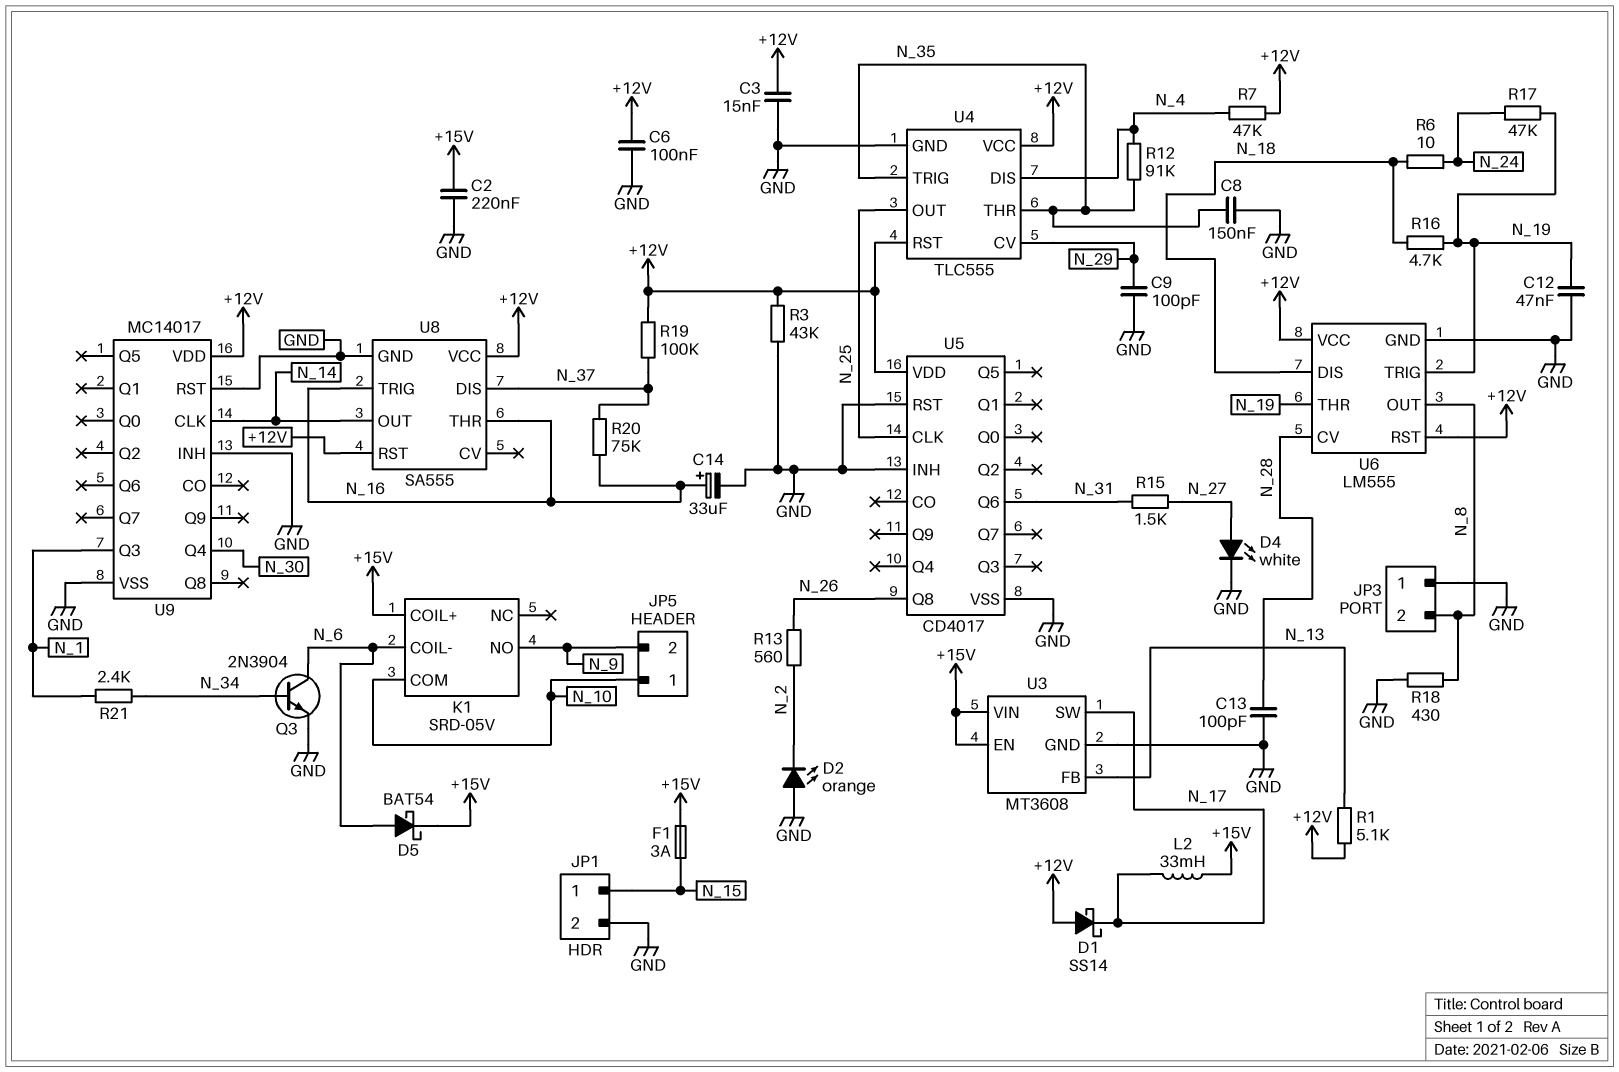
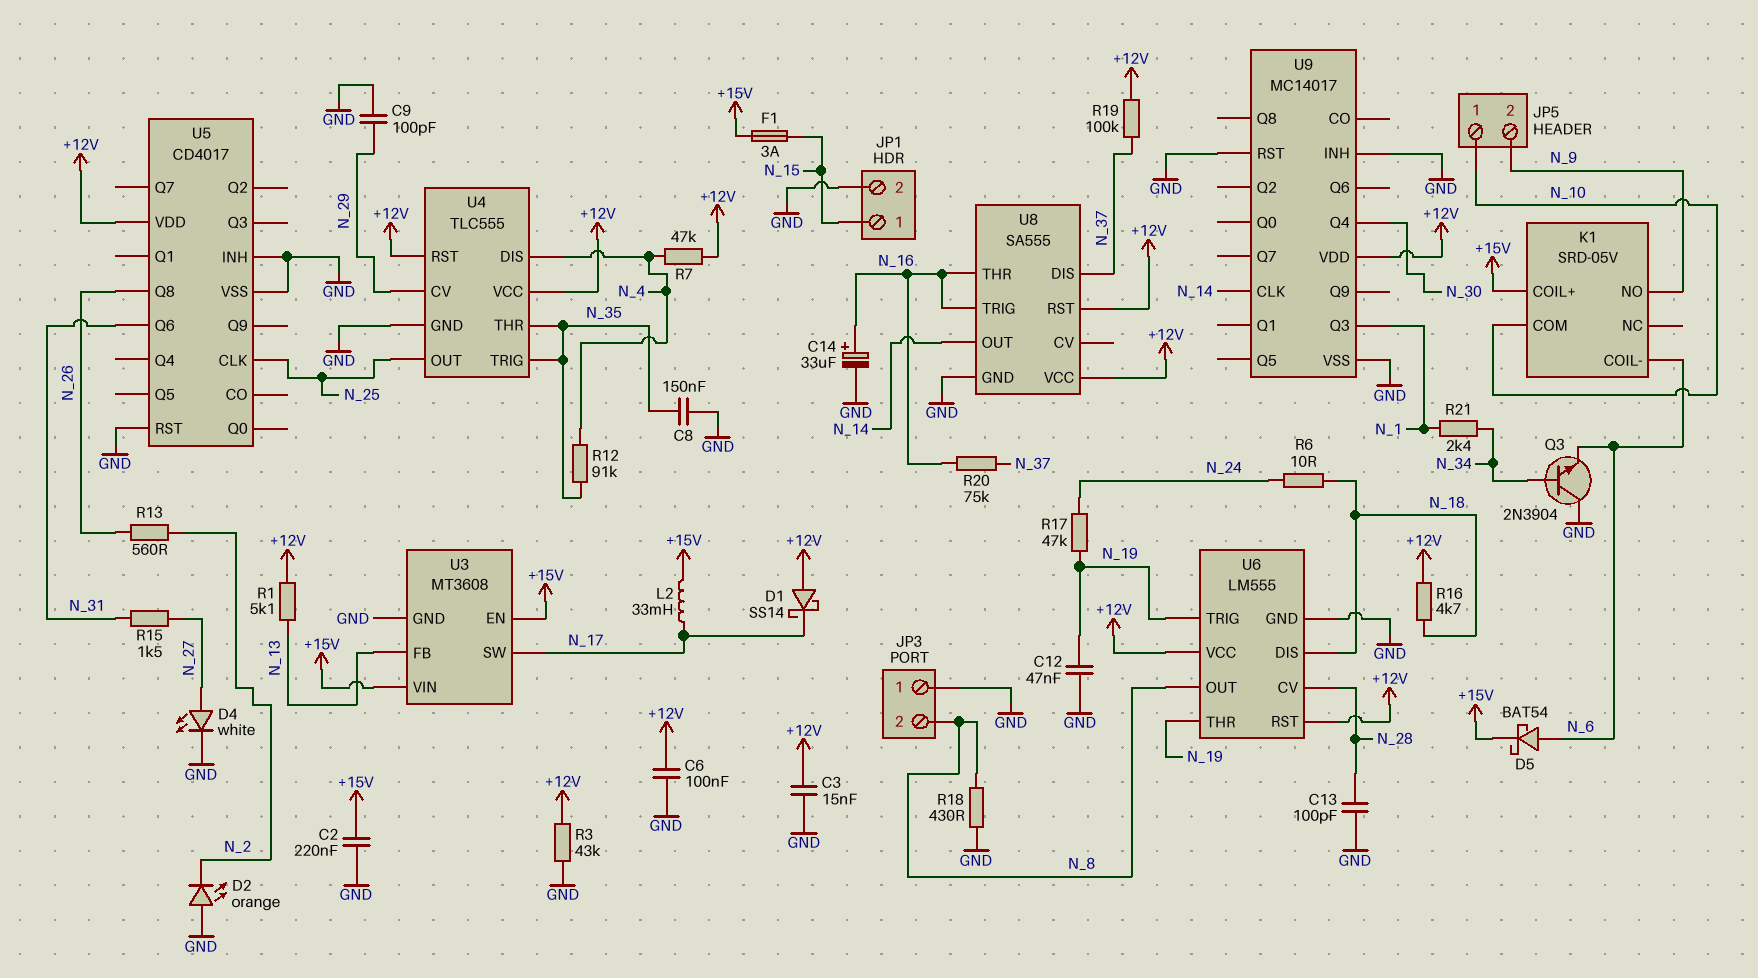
Q3: NPN 2N3904 (B N_34, C N_6, E GND) -> NPN 2N3904 (B N_34, C GND, E N_6)
R16: 4.7k (N_18, N_19) -> 4.7k (+12V, N_18)

